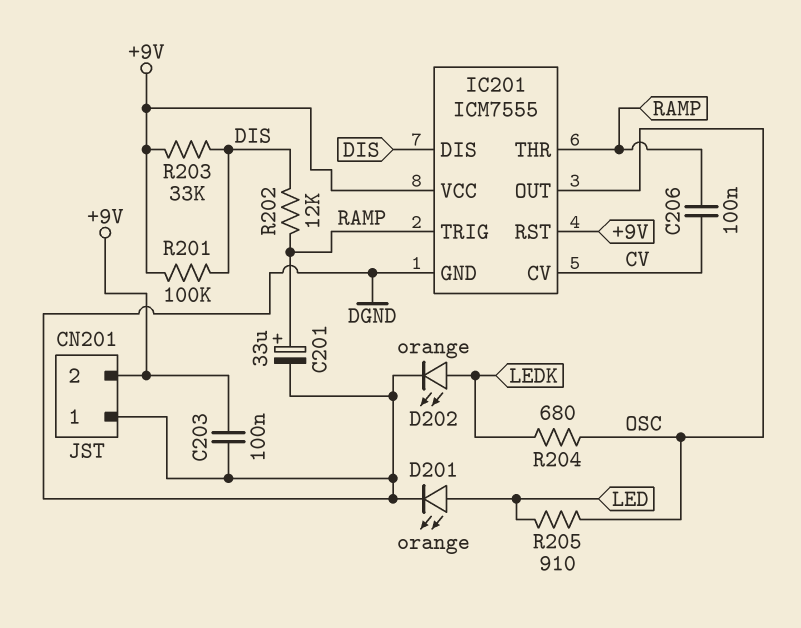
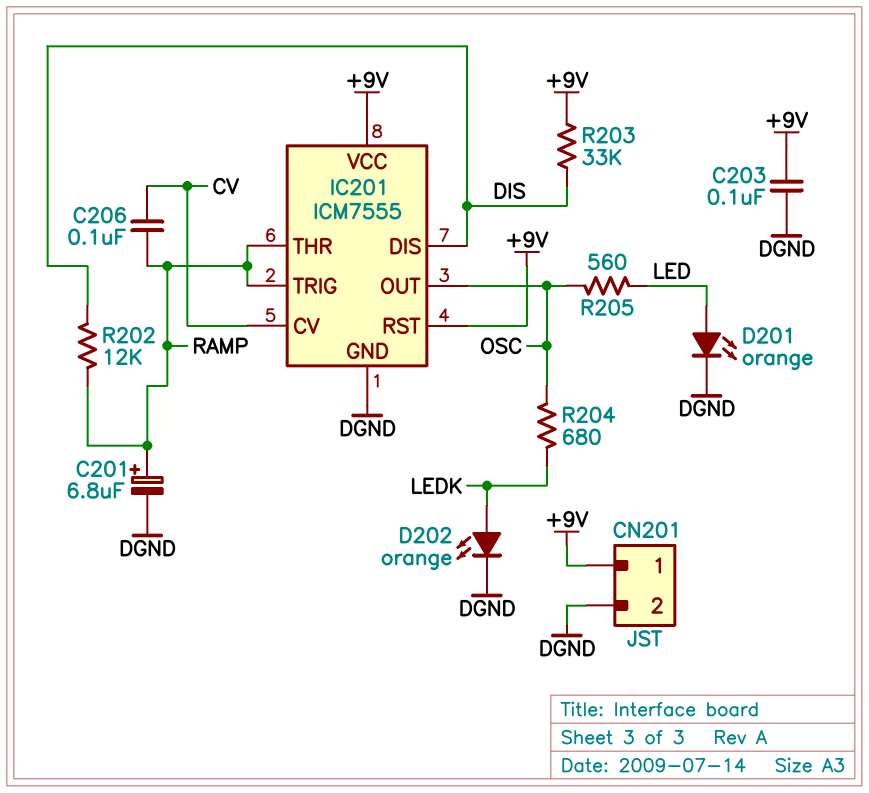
C201: 33uF (plus RAMP, minus DGND) -> 6.8uF (plus RAMP, minus DGND)
CN201 pin 1: DGND -> +9V
CN201 pin 2: +9V -> DGND
R201: 100k (+9V, DIS) -> none
R205: 910 (LED, OSC) -> 560 (LED, OSC)

